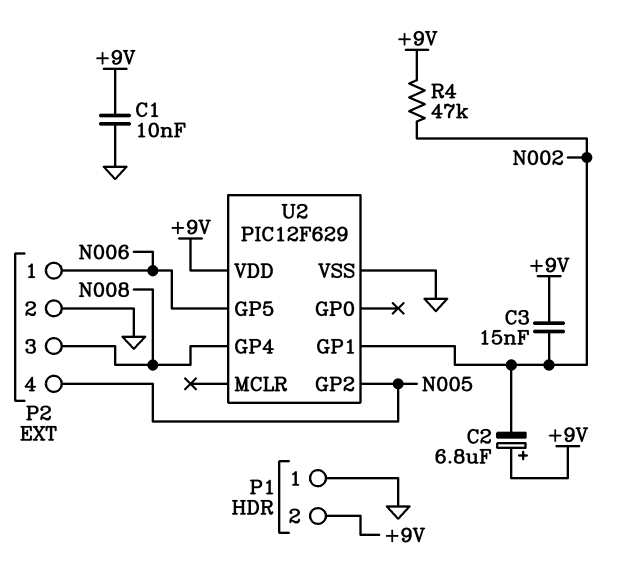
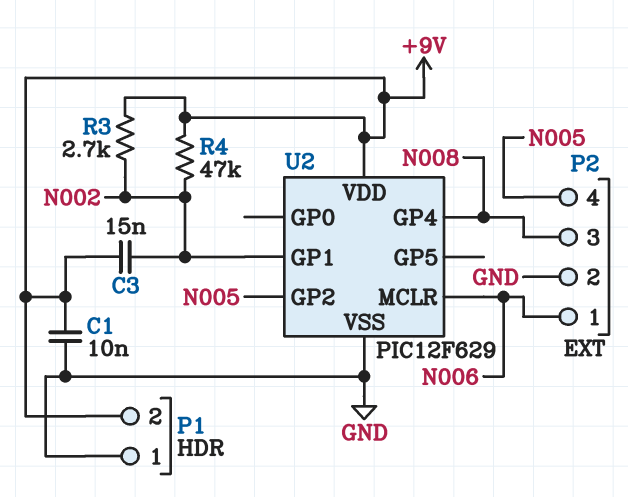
C2: 6.8uF (plus +9V, minus N002) -> none
R3: none -> 2.7k (+9V, N002)
U2 pin GP5: N006 -> none
U2 pin MCLR: none -> N006

